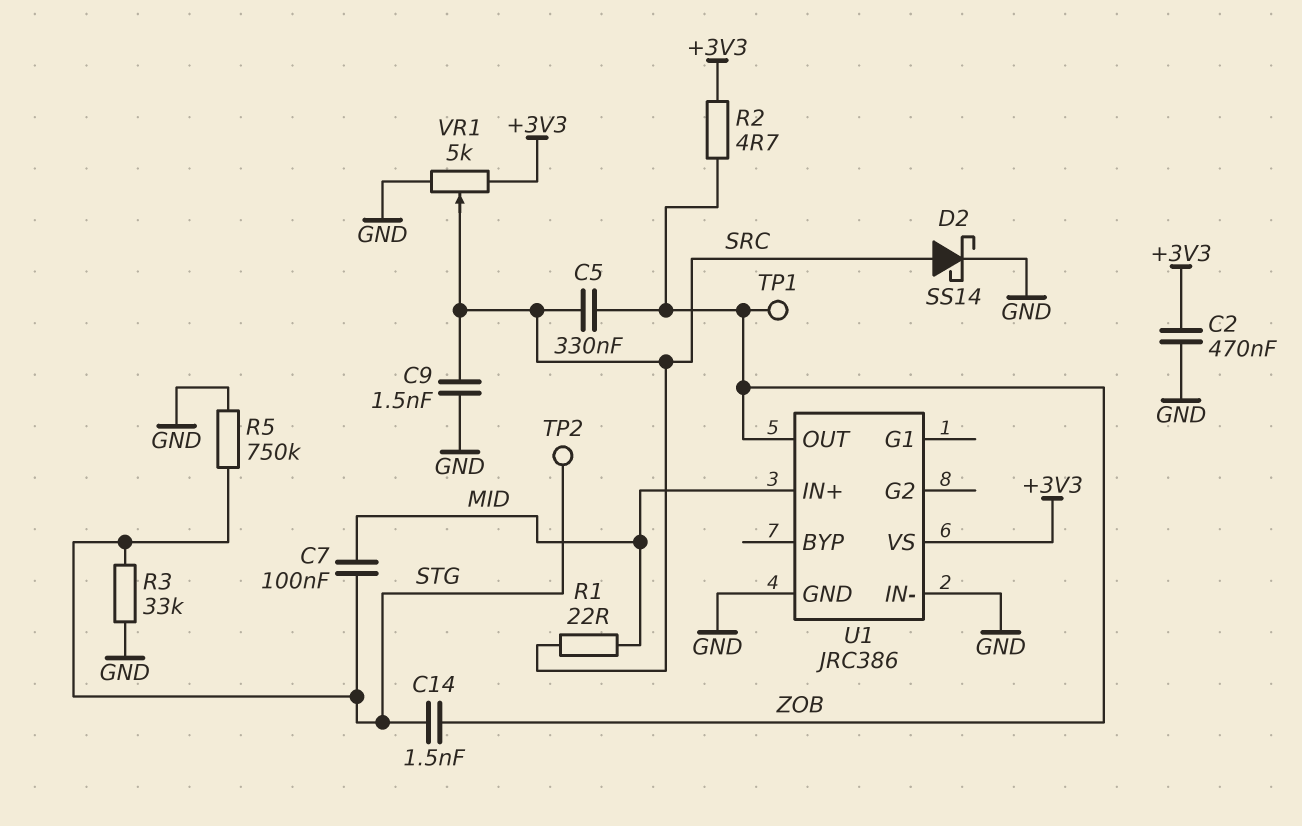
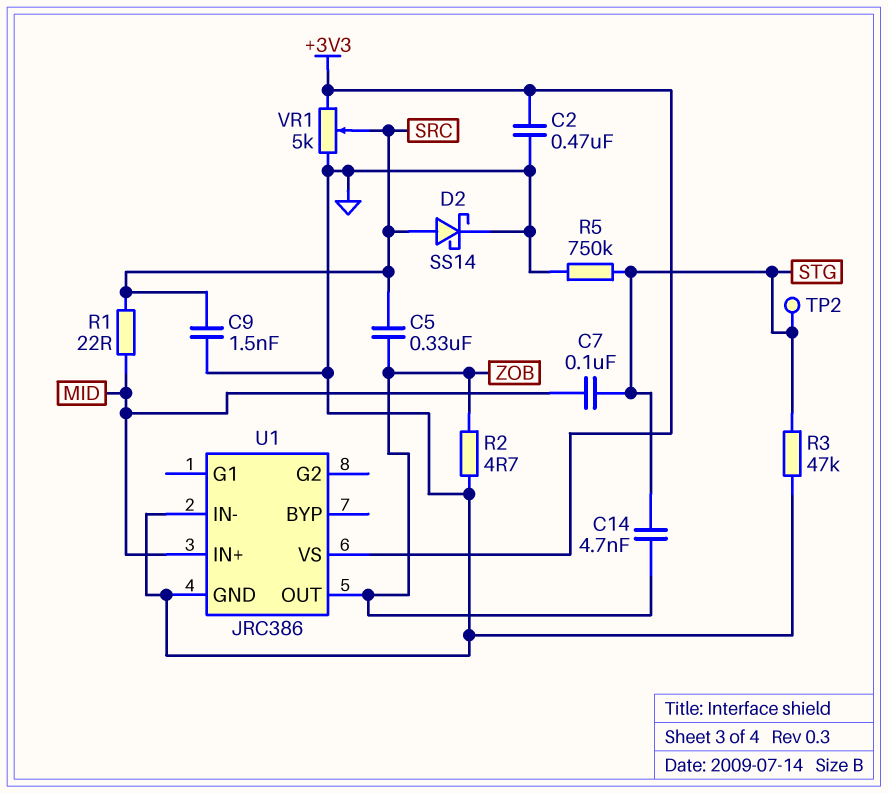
C14: 1.5nF (STG, ZOB) -> 4.7nF (STG, ZOB)
R2: 4.7 (+3V3, ZOB) -> 4.7 (GND, ZOB)
R3: 33k (GND, STG) -> 47k (GND, STG)
TP1: test point (ZOB) -> none

